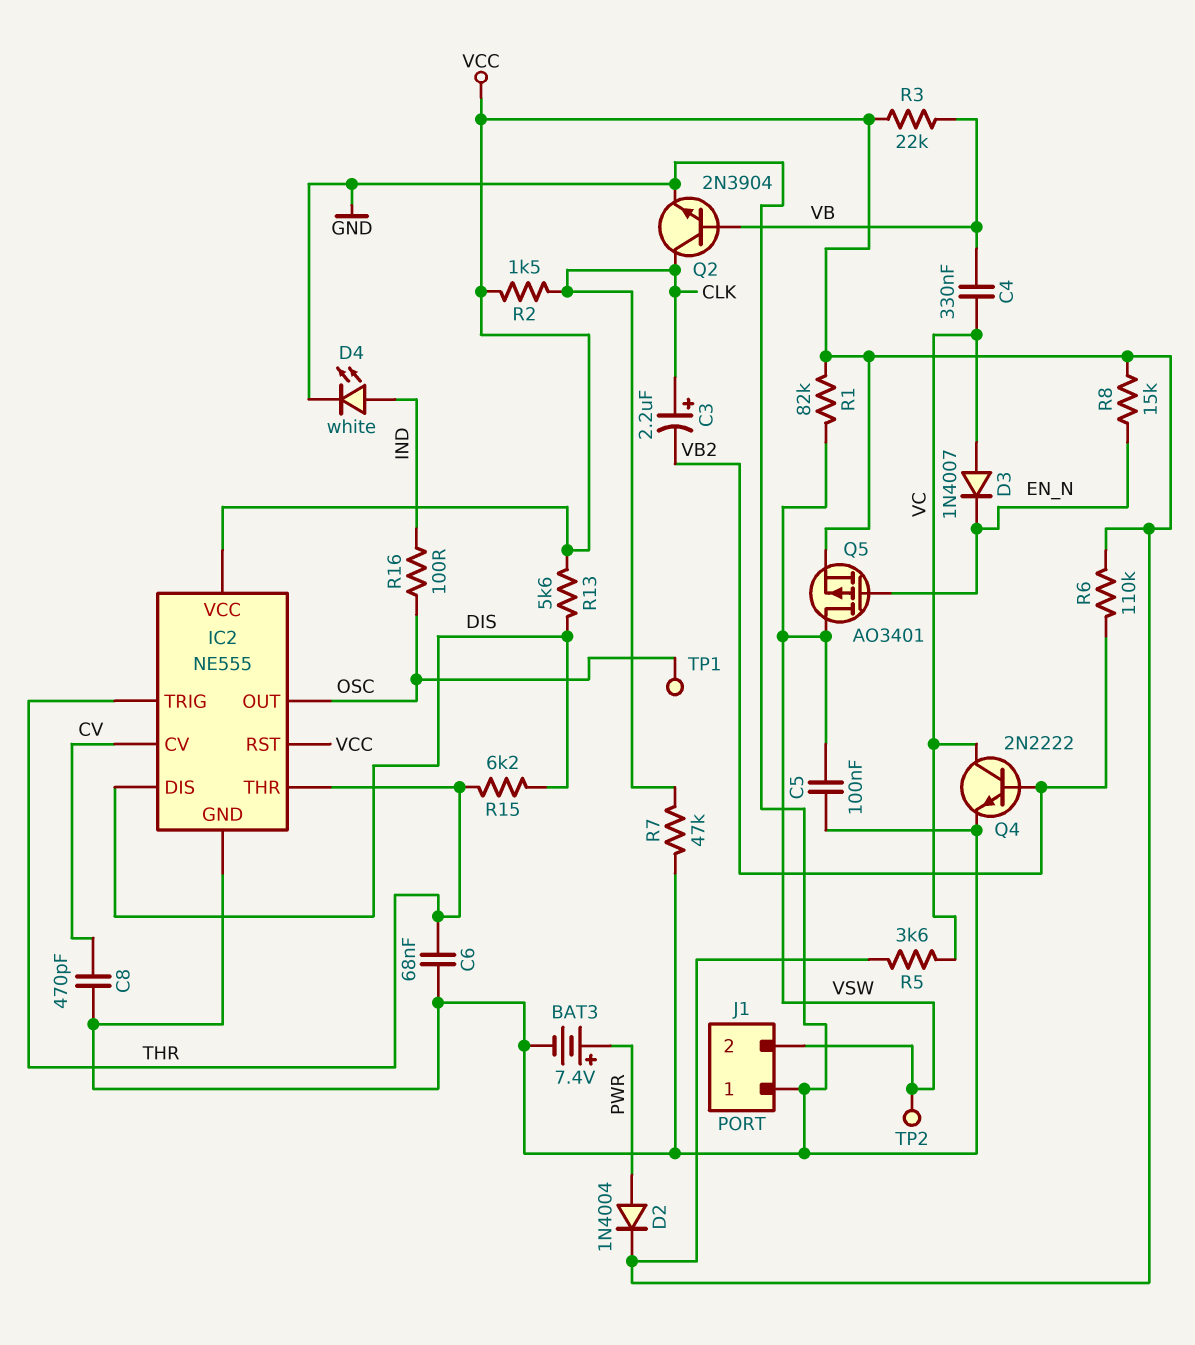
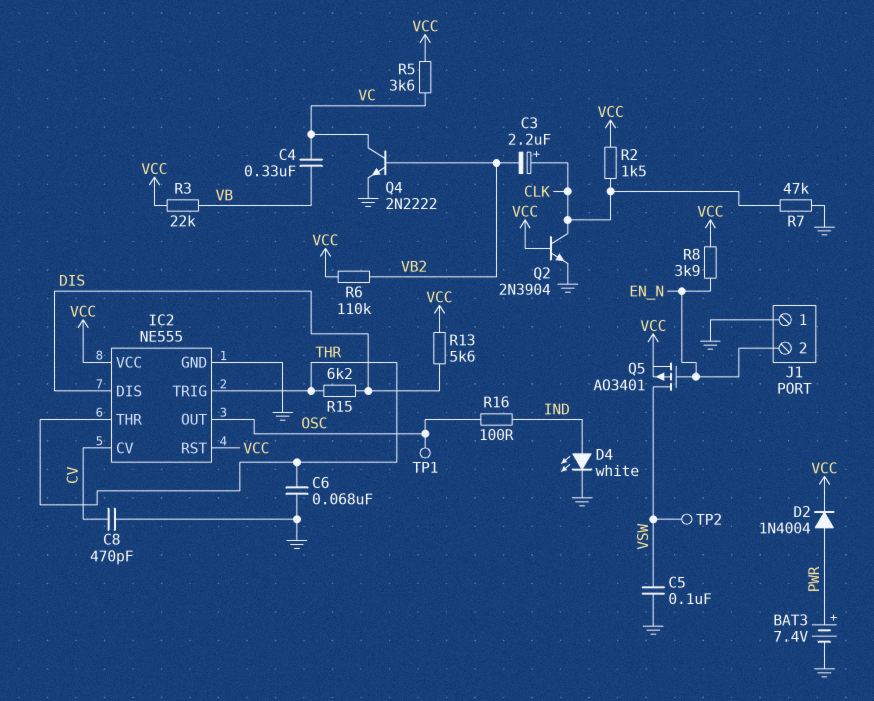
D3: diode 1N4007 (A VC, K EN_N) -> none
J1 pin 2: VSW -> EN_N
Q2: NPN 2N3904 (B VB, C CLK, E GND) -> NPN 2N3904 (B VCC, C CLK, E GND)
R1: 82k (VCC, VSW) -> none
R8: 15k (EN_N, VCC) -> 3.9k (EN_N, VCC)

